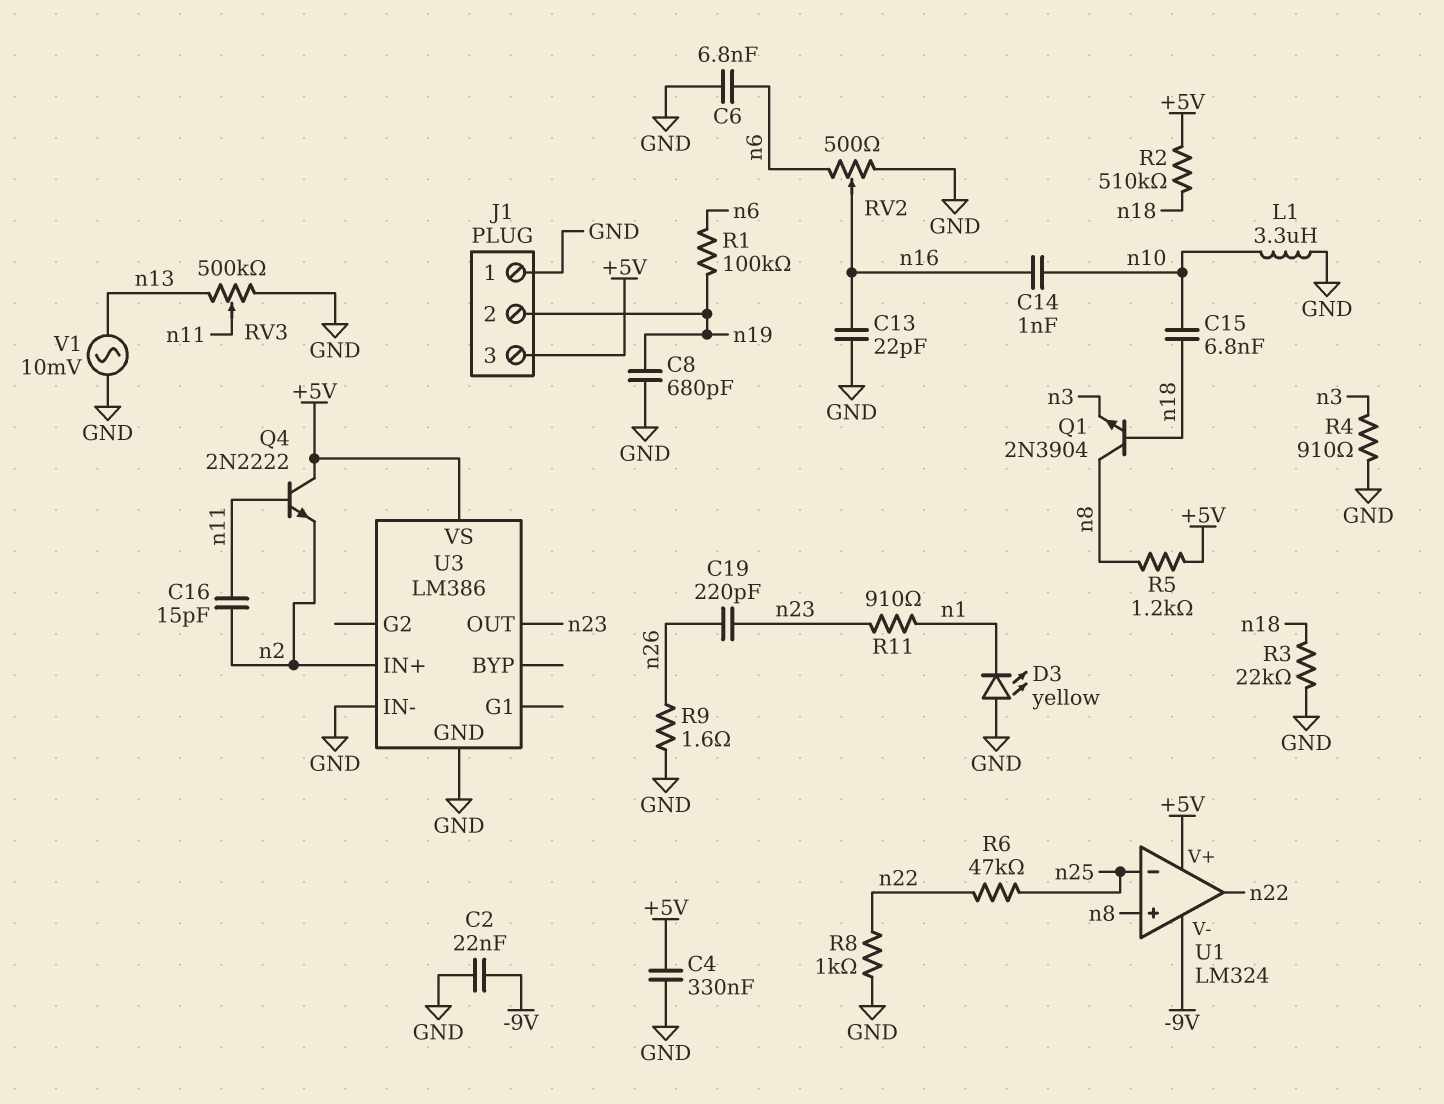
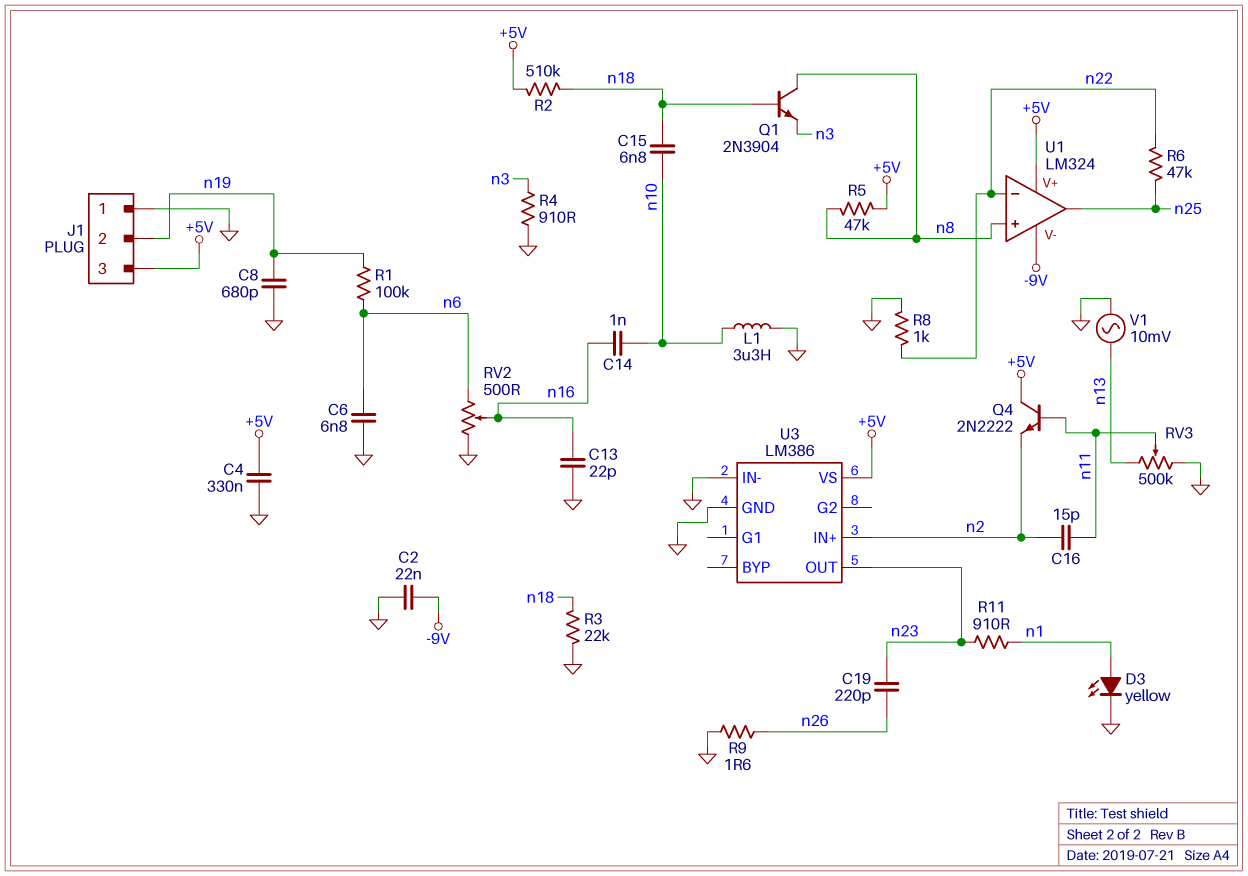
D3: LED yellow (A GND, K n1) -> LED yellow (A n1, K GND)
R5: 1.2k (+5V, n8) -> 47k (+5V, n8)
U1 pin in-: n25 -> n22
U1 pin out: n22 -> n25

